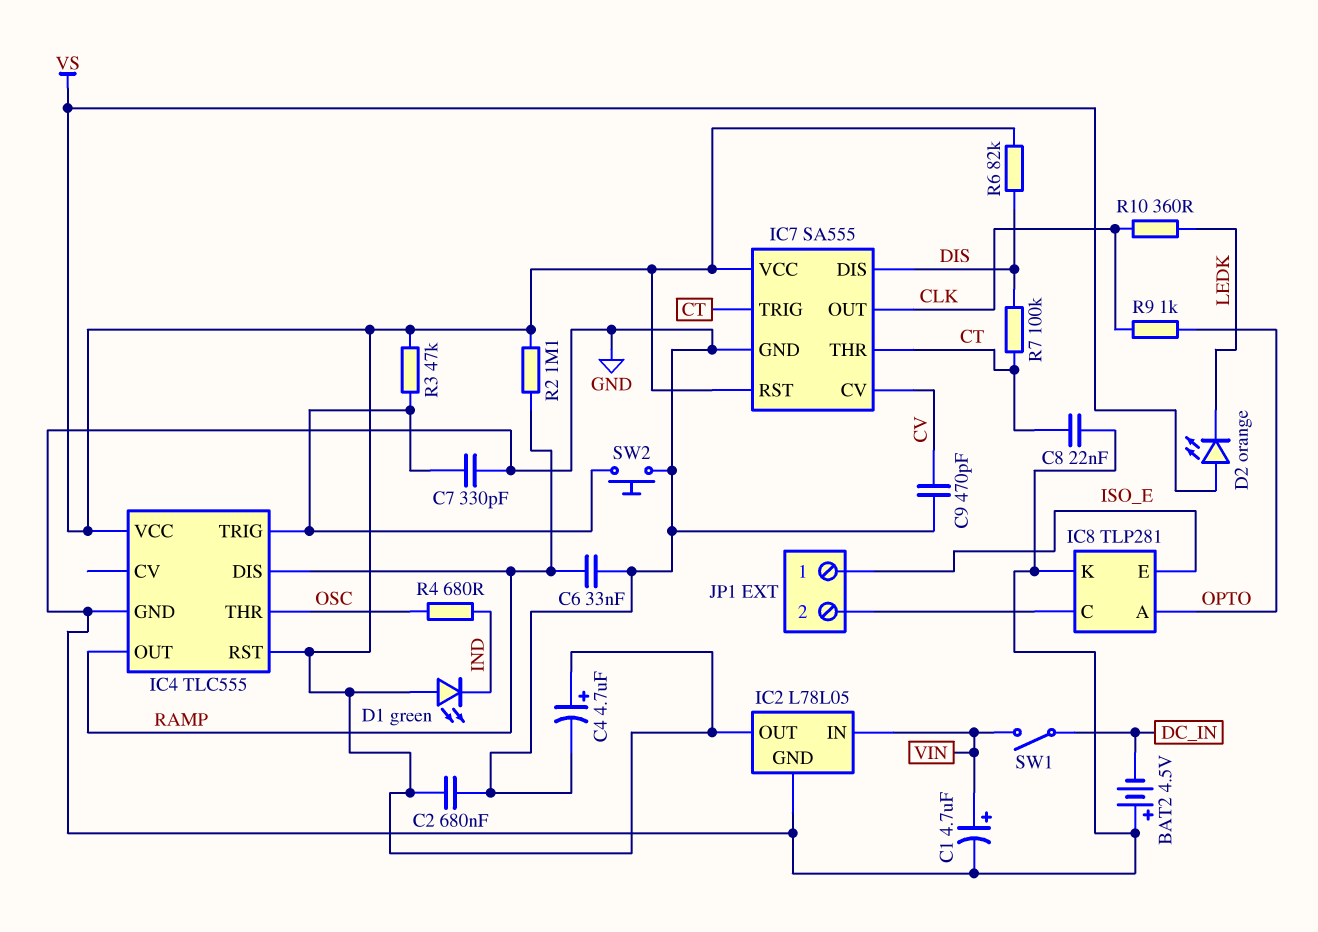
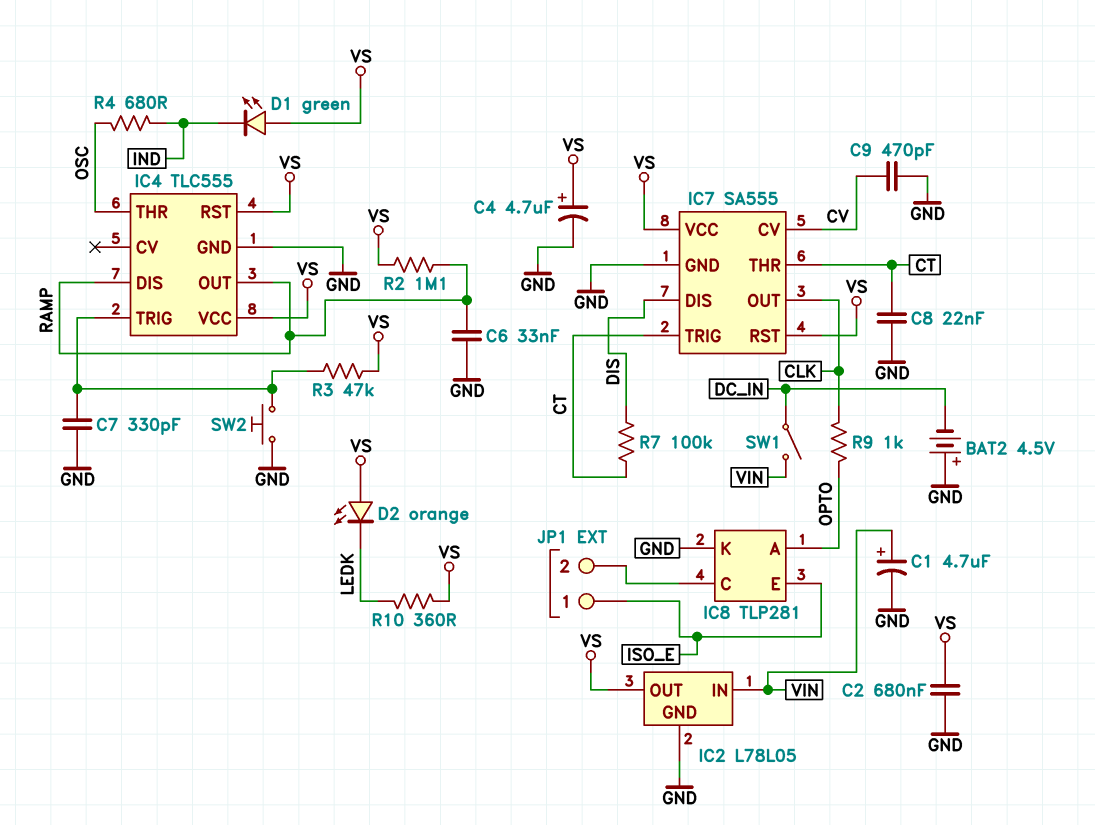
R6: 82k (DIS, VS) -> none
R10: 360 (CLK, LEDK) -> 360 (LEDK, VS)

